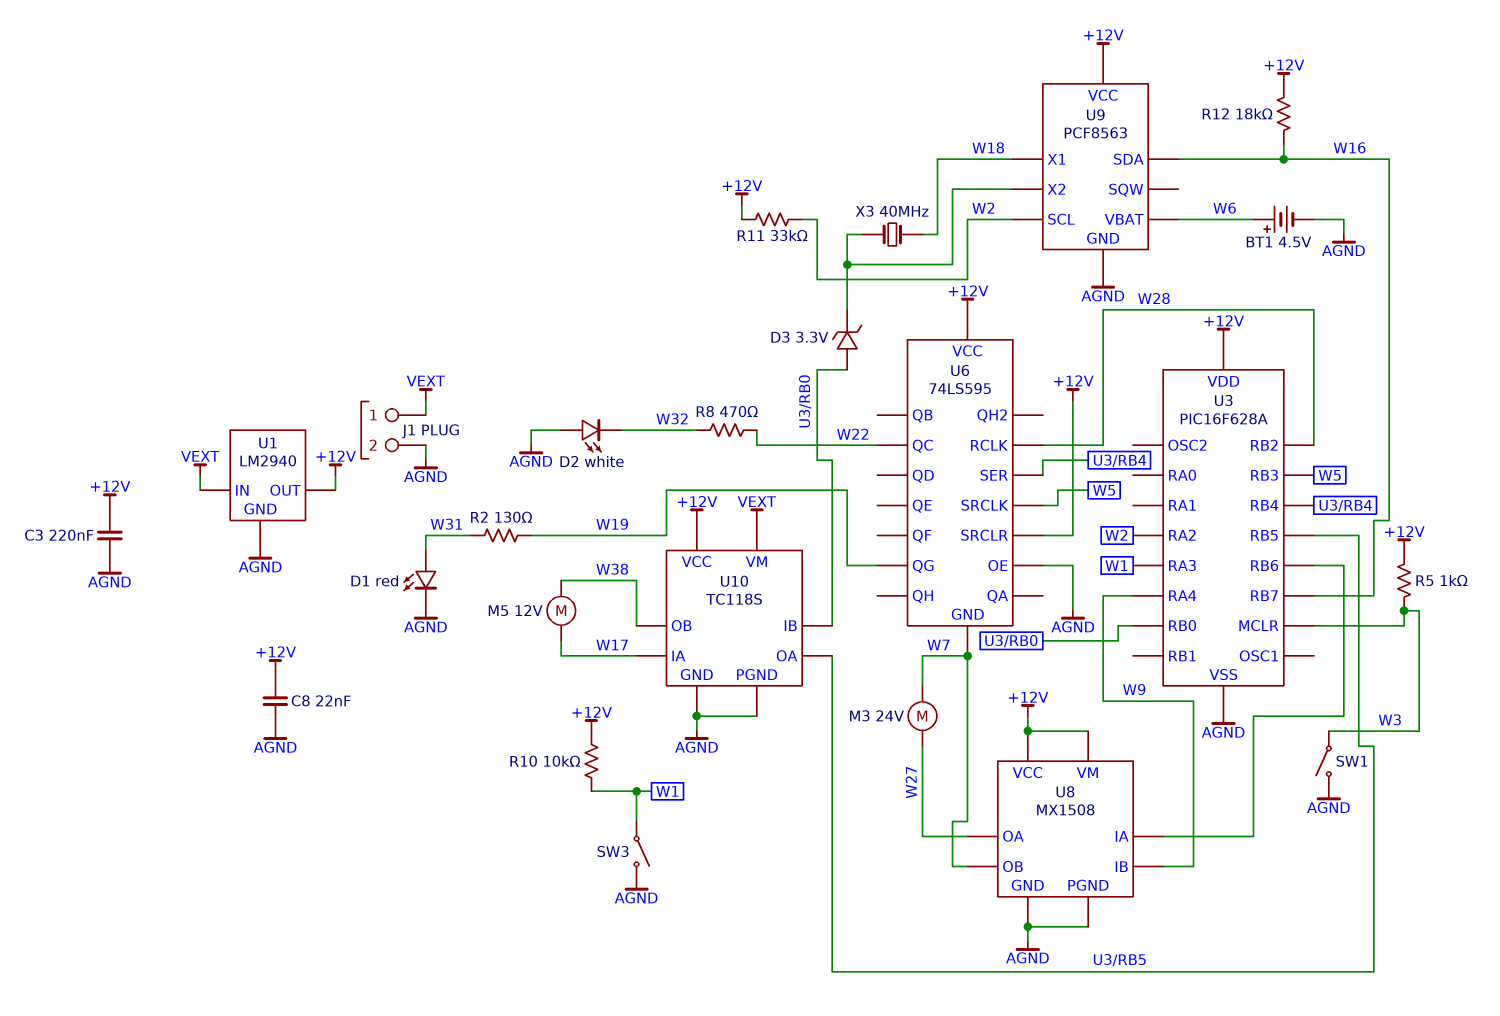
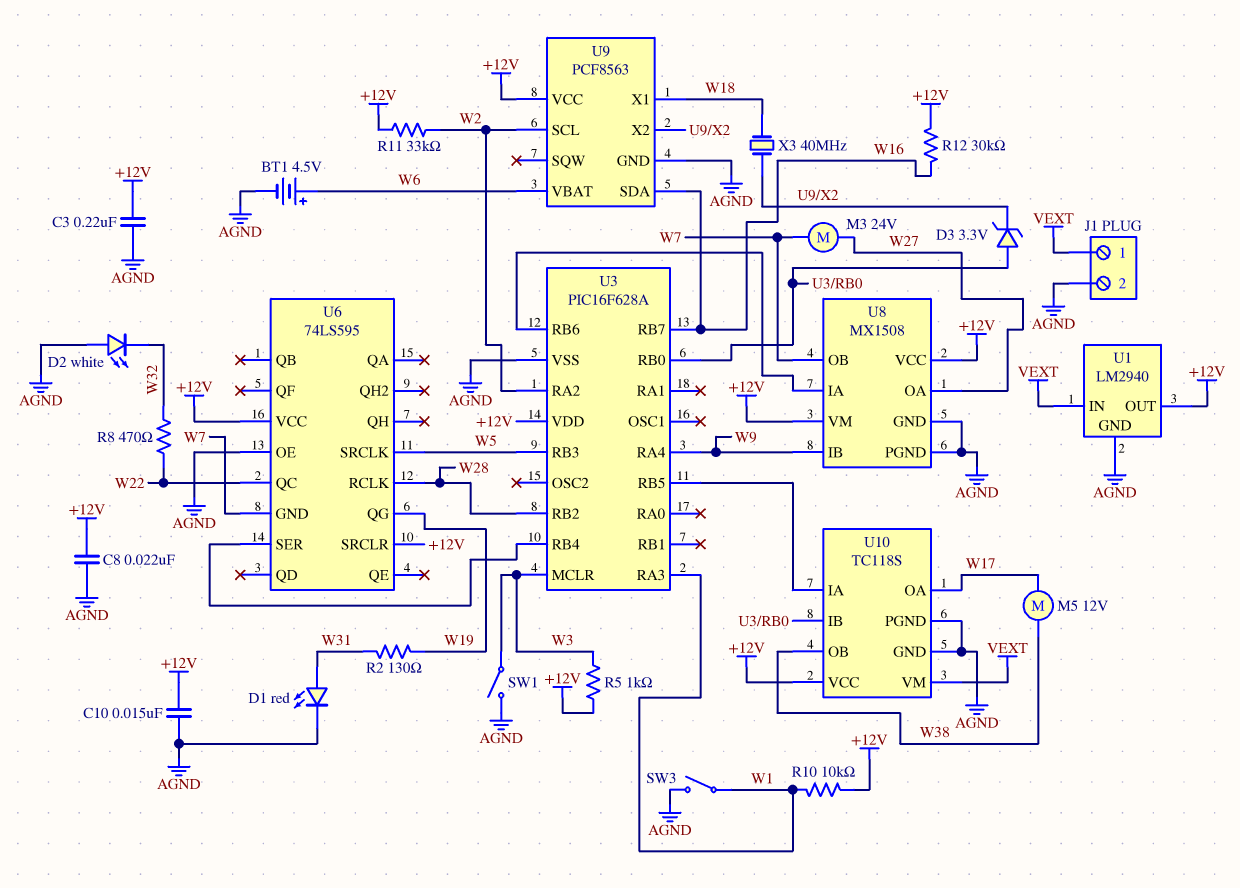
C10: none -> 15nF (+12V, AGND)
R12: 18k (+12V, W16) -> 30k (+12V, W16)
U10 pin IA: W17 -> U3/RB5
U10 pin OA: U3/RB5 -> W17

